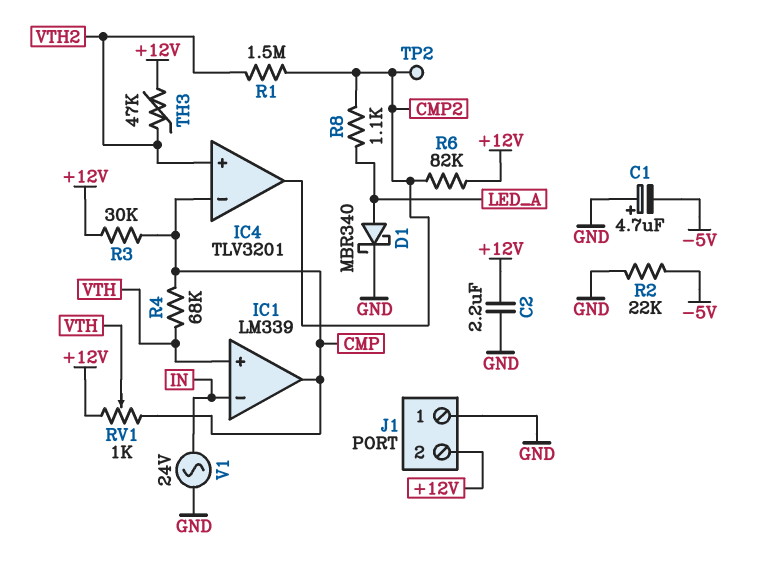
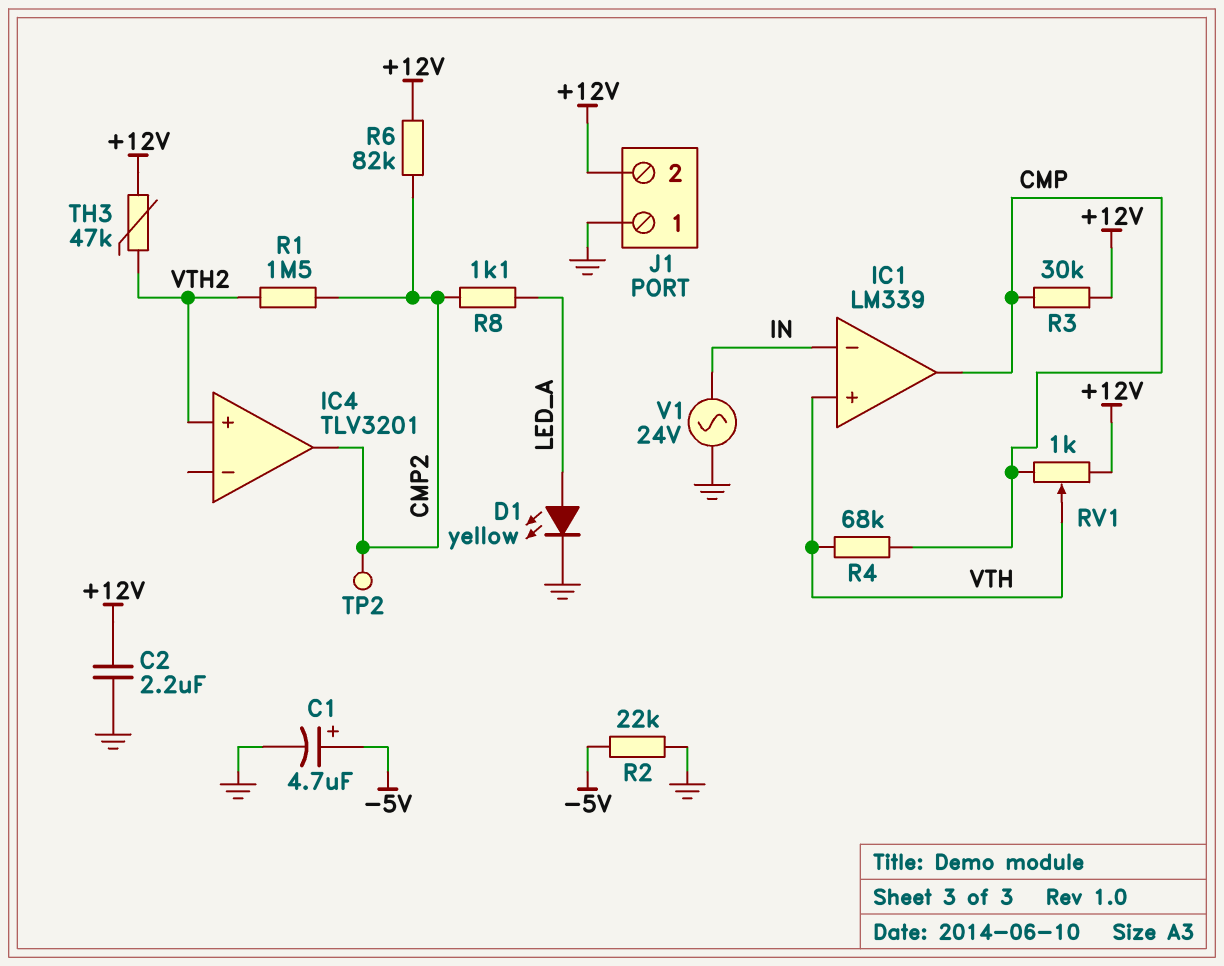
C1: 4.7uF (plus GND, minus -5V) -> 4.7uF (plus -5V, minus GND)
D1: schottky MBR340 (A LED_A, K GND) -> LED yellow (A LED_A, K GND)
IC4 pin in-: CMP -> none

